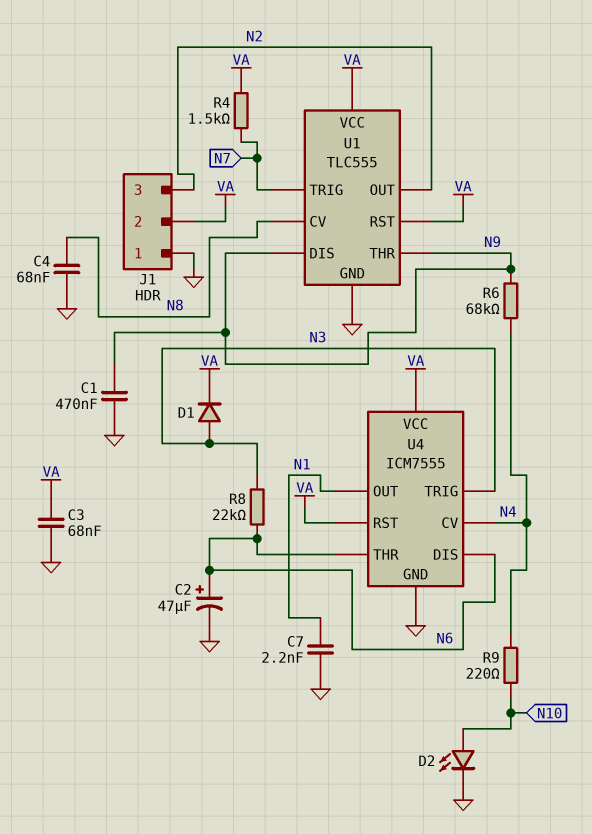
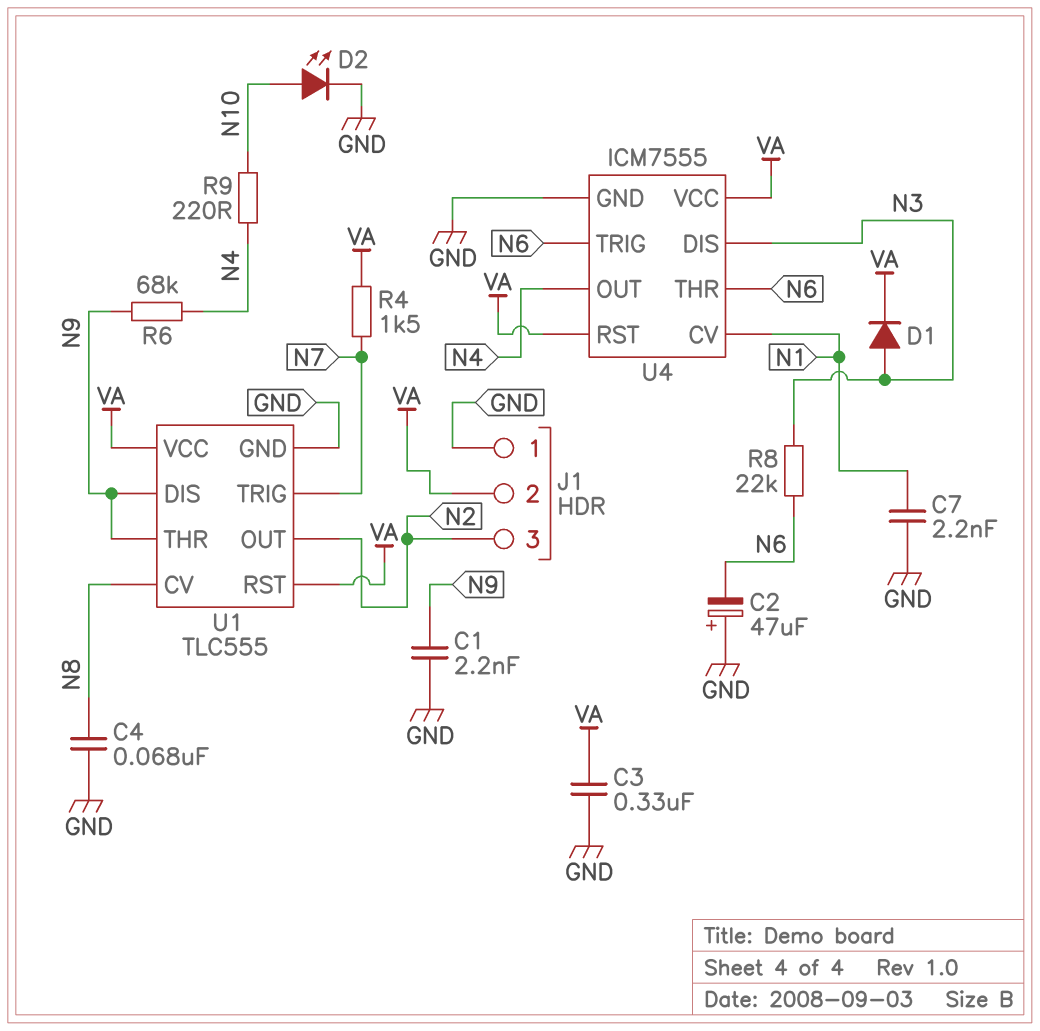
C1: 470nF (GND, N9) -> 2.2nF (GND, N9)
C2: 47uF (plus N6, minus GND) -> 47uF (plus GND, minus N6)
C3: 68nF (GND, VA) -> 330nF (GND, VA)
U4 pin CV: N4 -> N1
U4 pin DIS: N6 -> N3
U4 pin OUT: N1 -> N4
U4 pin TRIG: N3 -> N6

